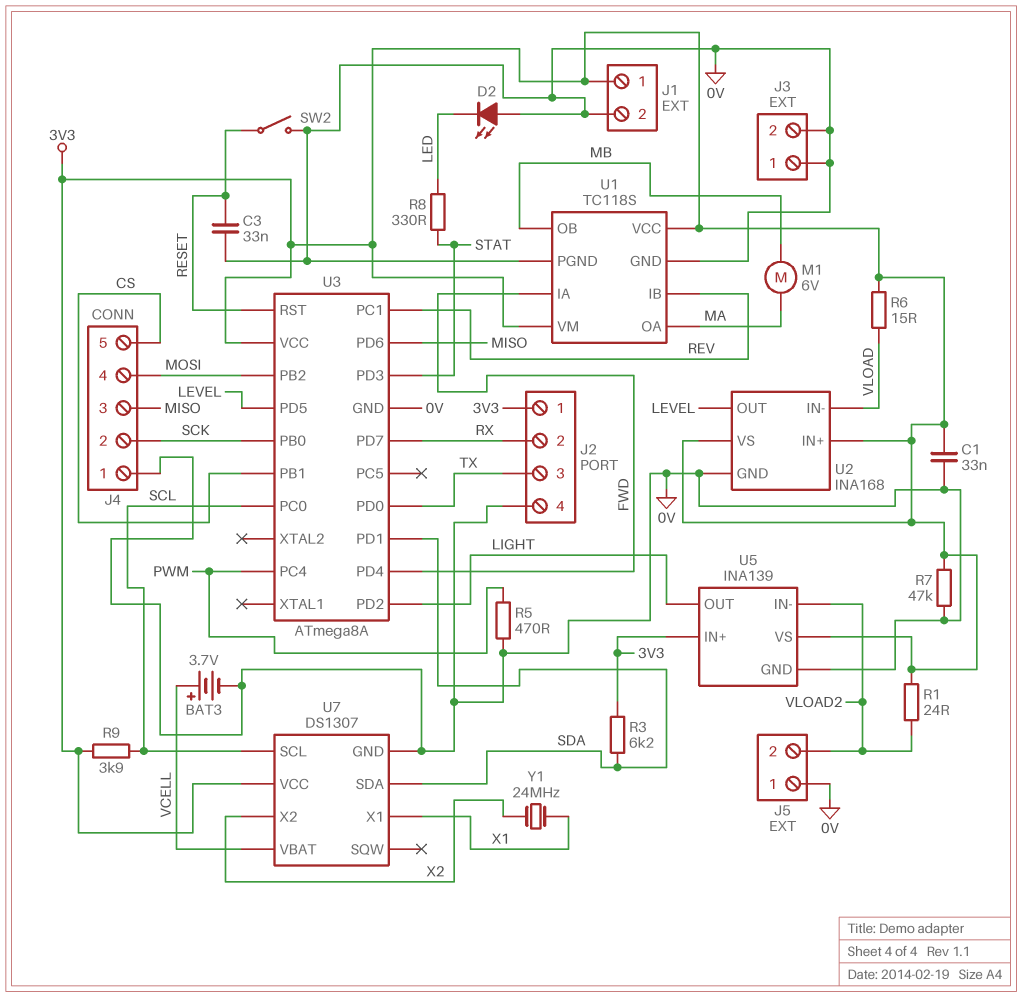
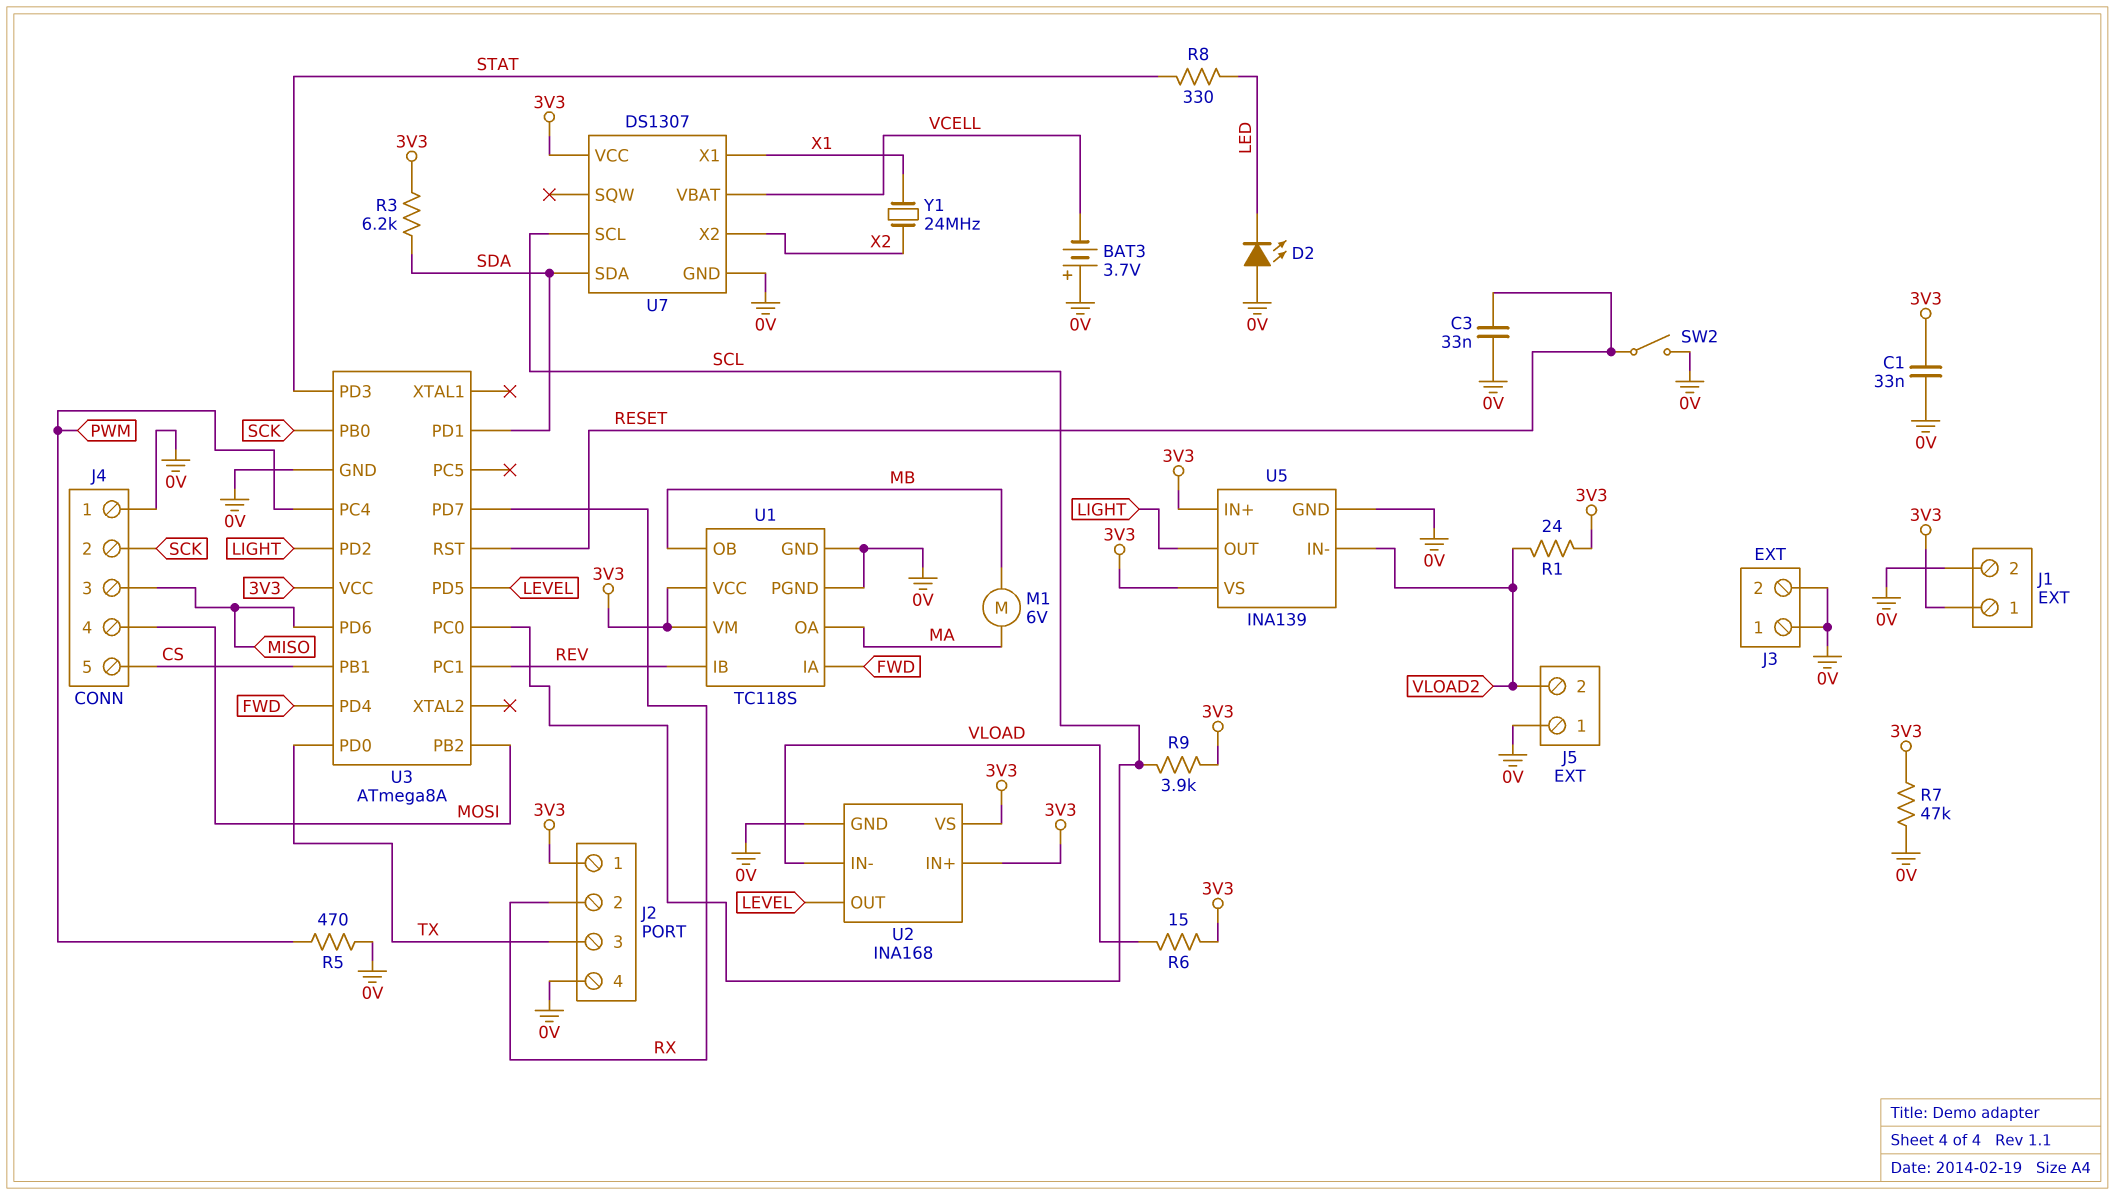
BAT3: 3.7V (plus VCELL, minus 0V) -> 3.7V (plus 0V, minus VCELL)

